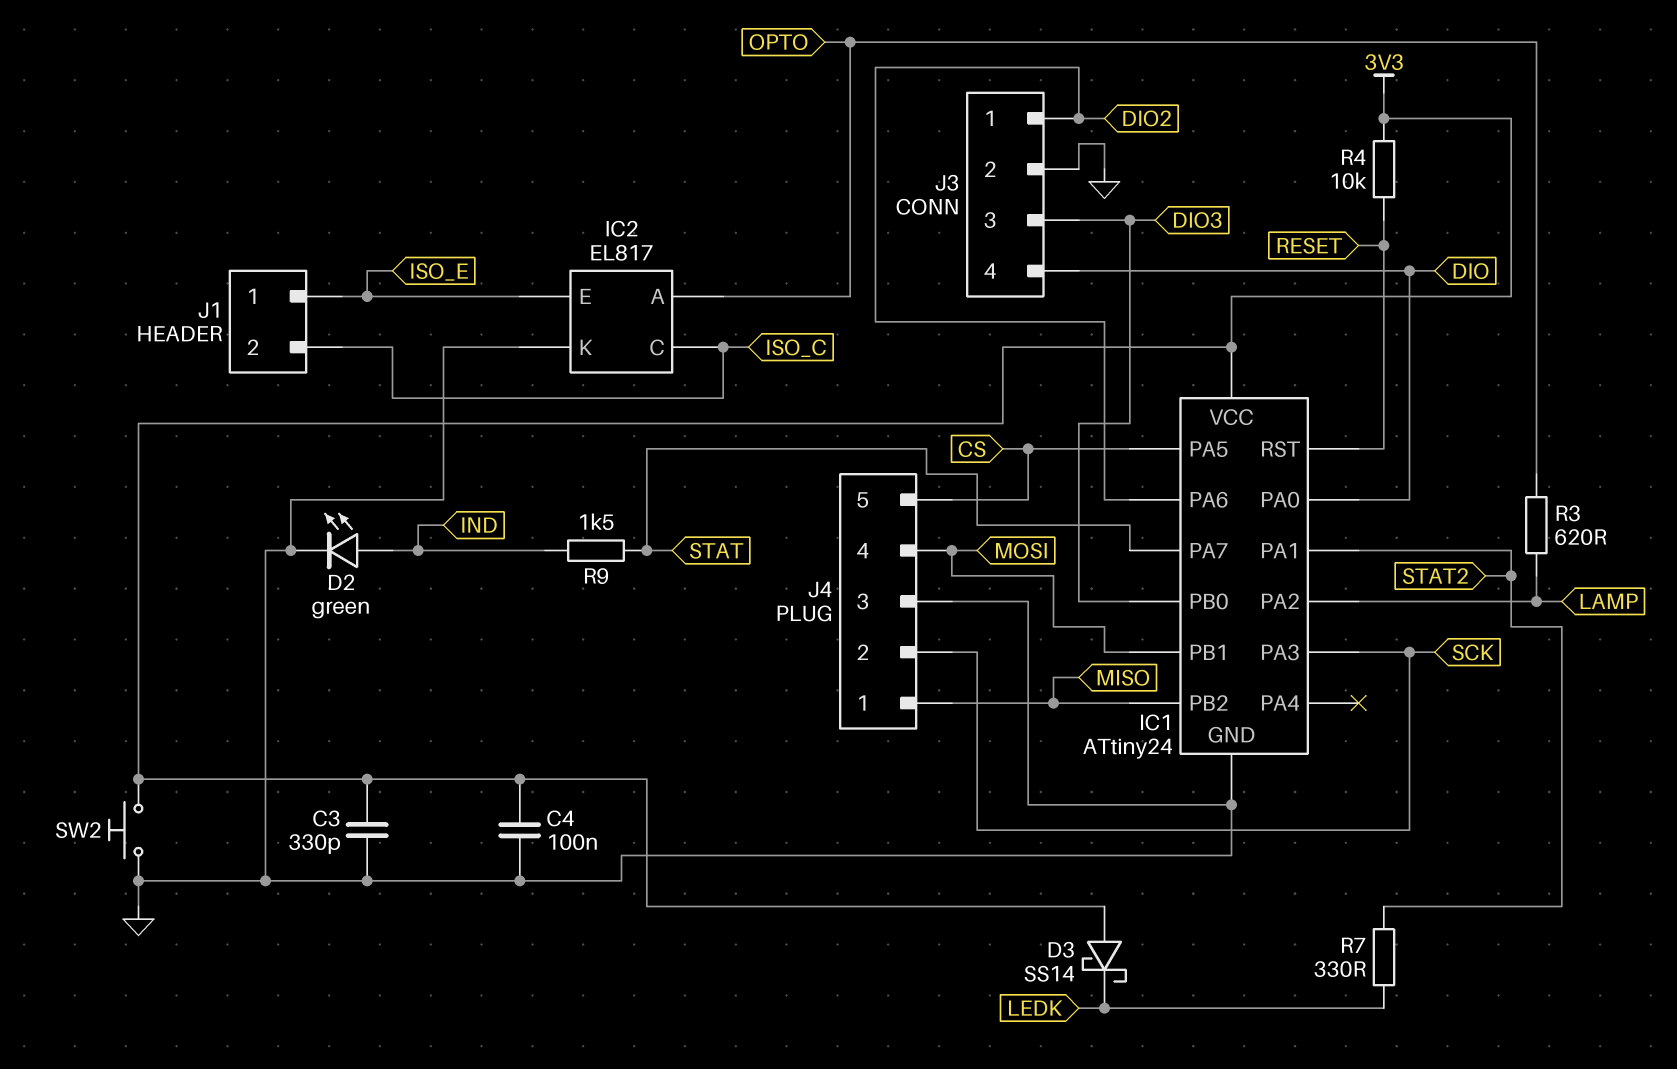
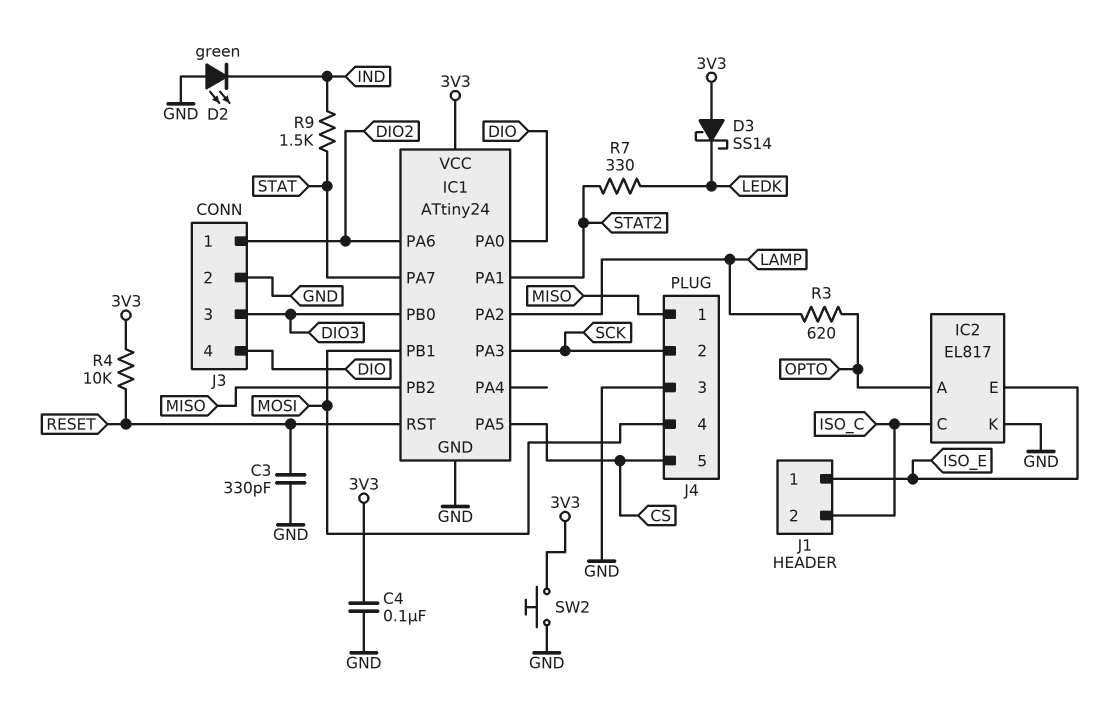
C3: 330pF (3V3, GND) -> 330pF (GND, RESET)
D2: LED green (A IND, K GND) -> LED green (A GND, K IND)

